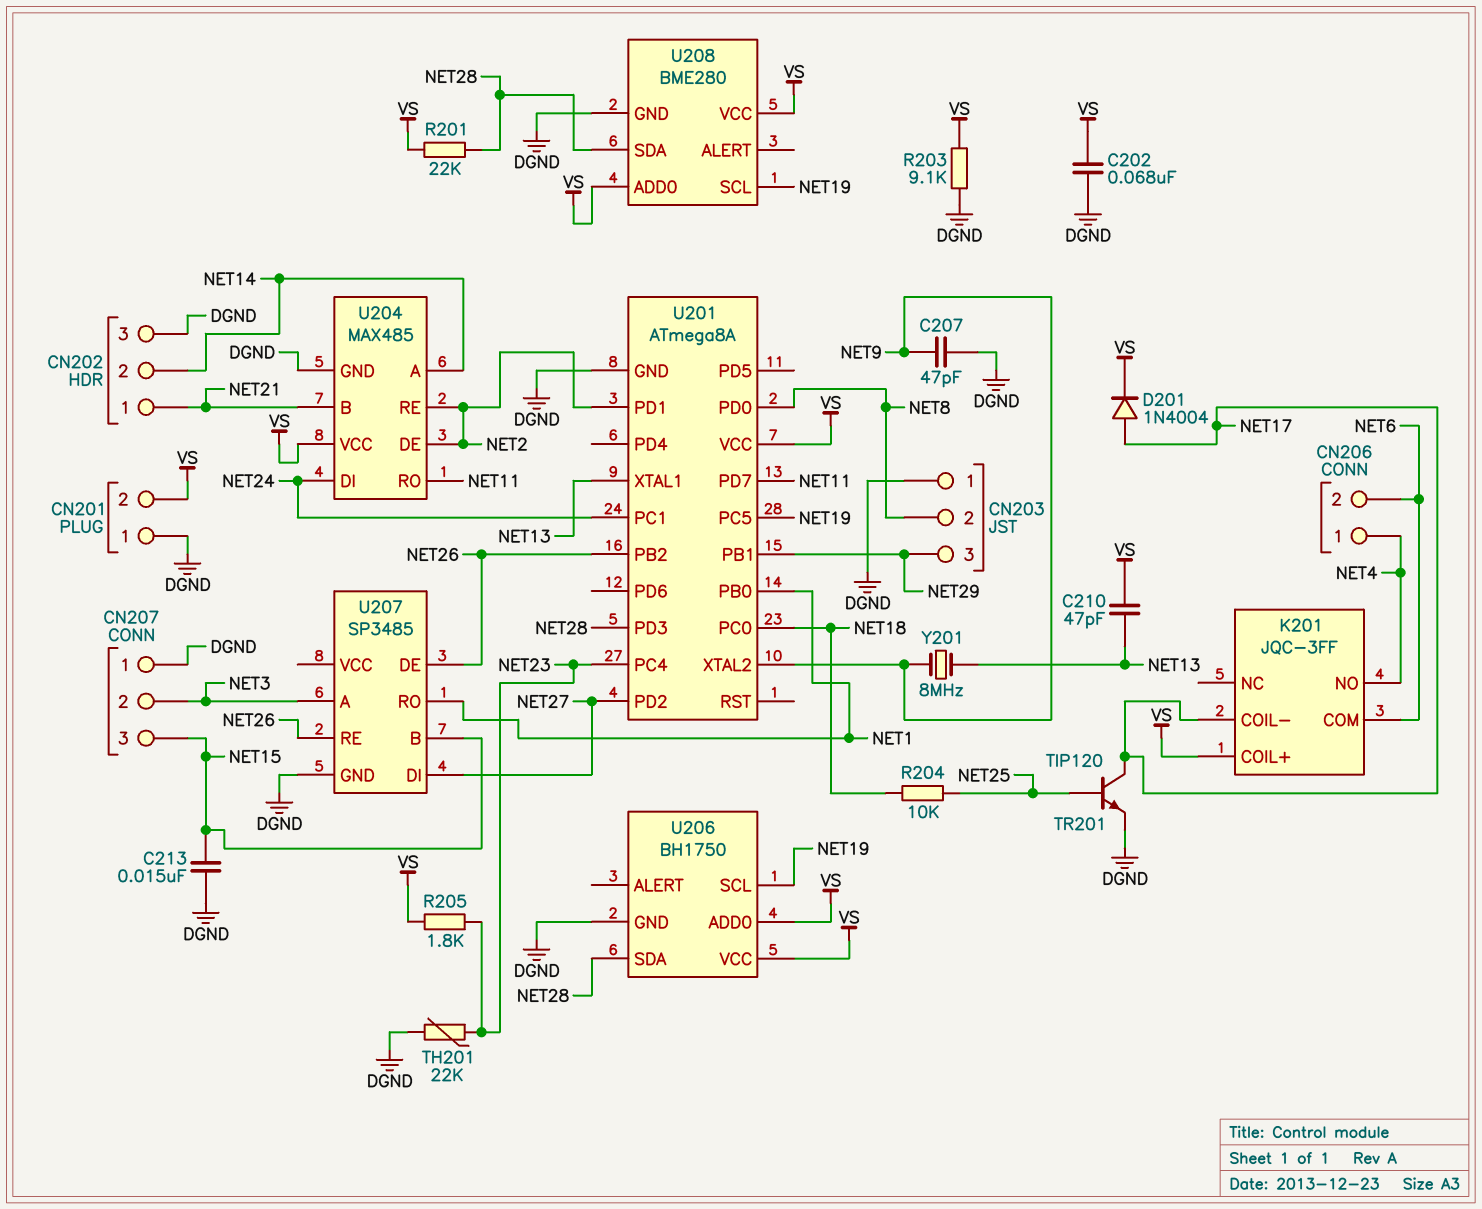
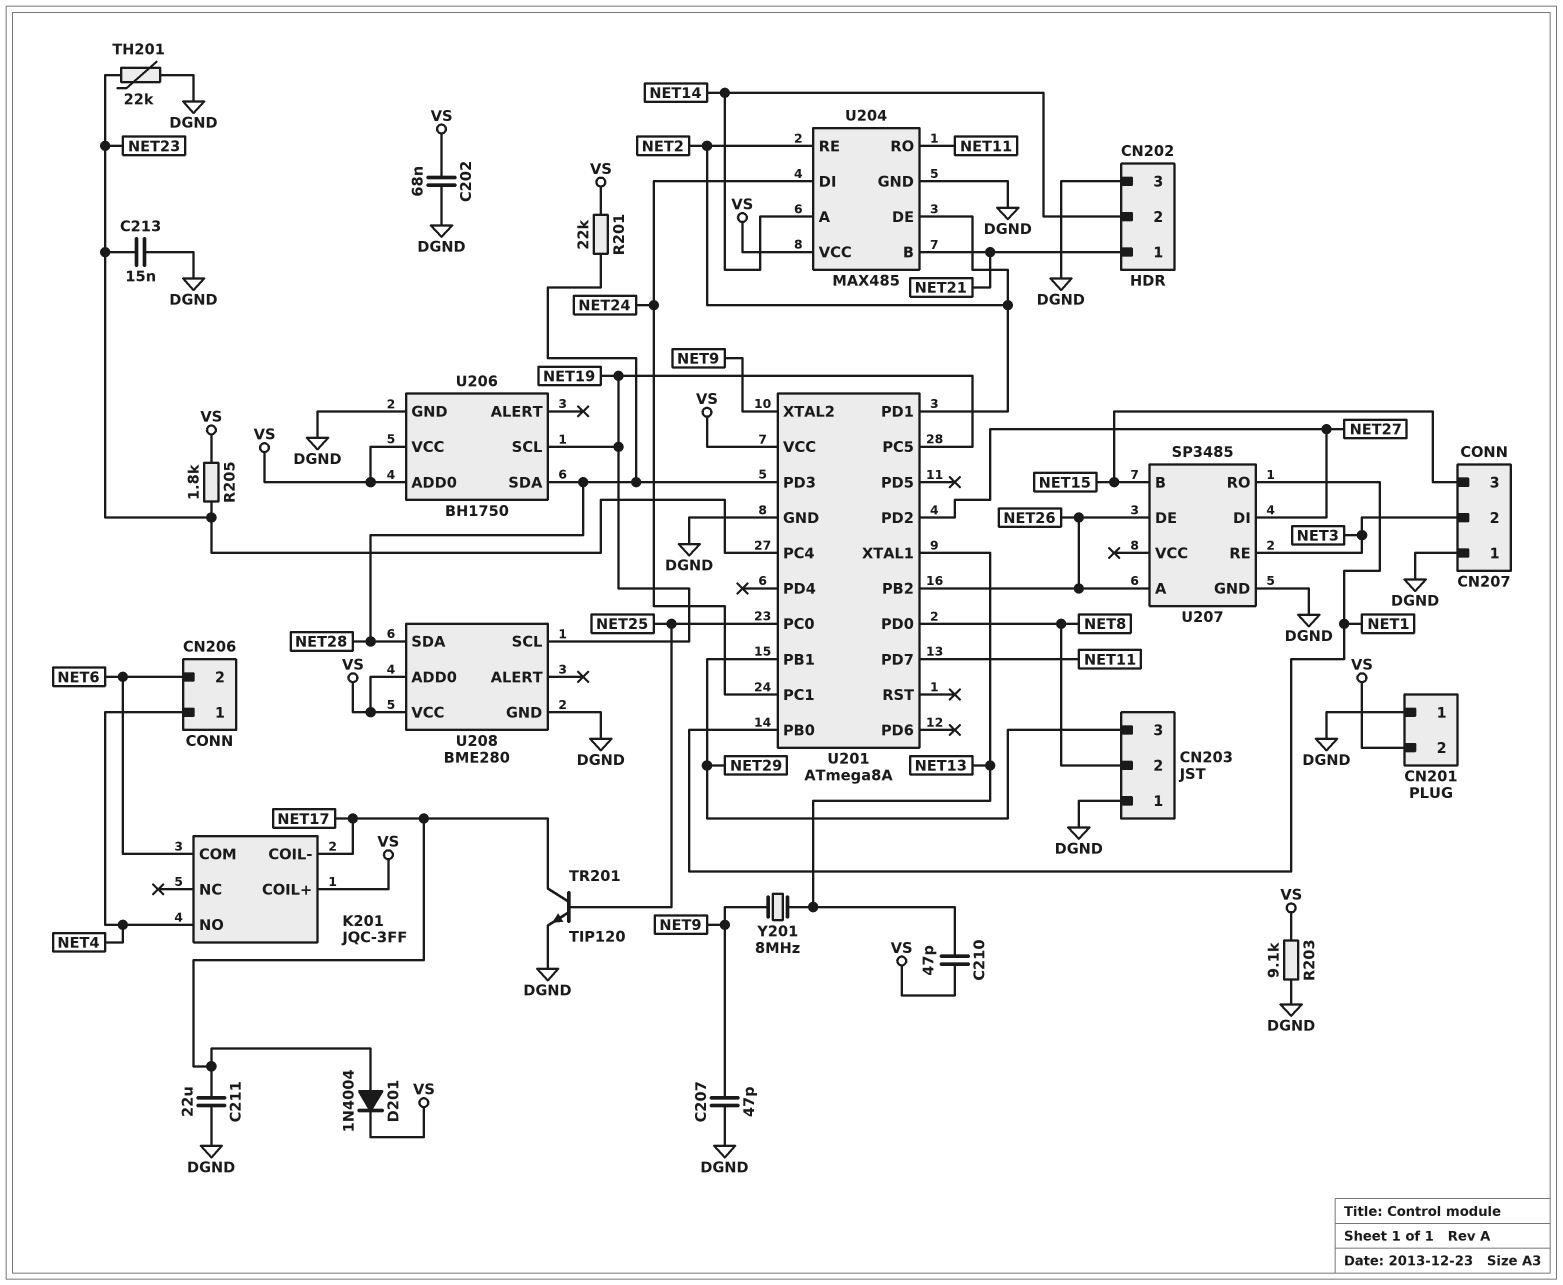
C211: none -> 22uF (DGND, NET17)
C213: 15nF (DGND, NET15) -> 15nF (DGND, NET23)
R204: 10k (NET18, NET25) -> none
U201 pin PC0: NET18 -> NET25
U207 pin A: NET3 -> NET26
U207 pin RE: NET26 -> NET3

